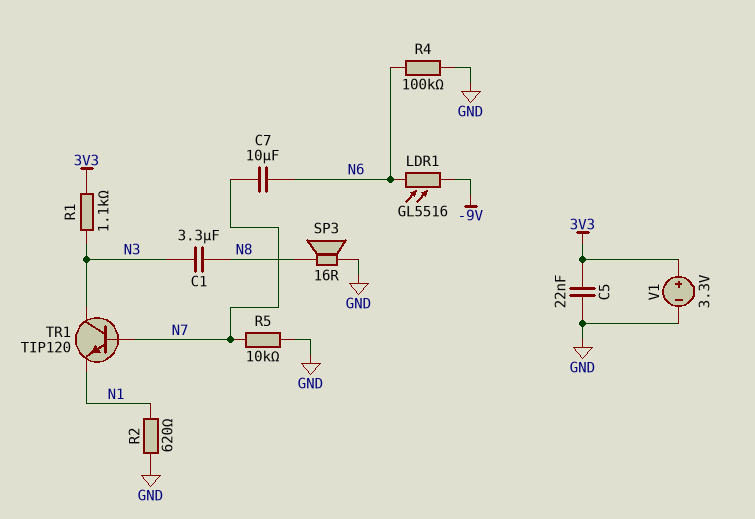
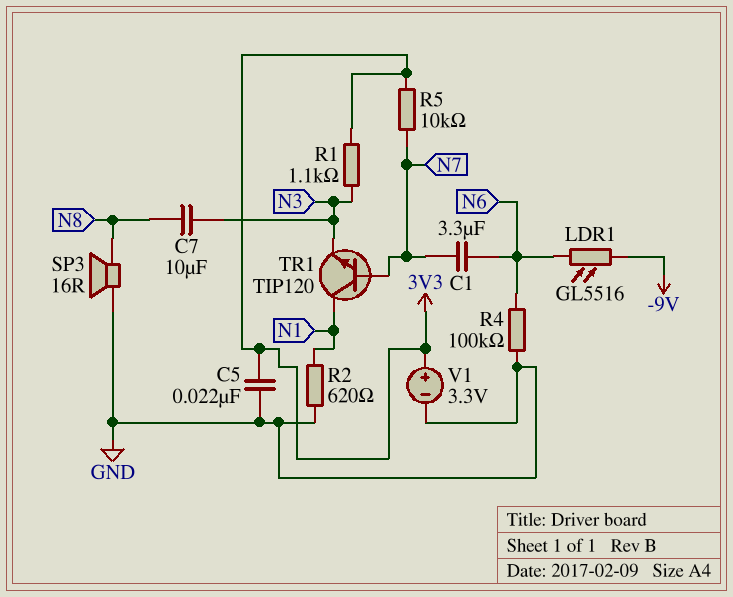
C1: 3.3uF (N3, N8) -> 3.3uF (N6, N7)
C7: 10uF (N6, N7) -> 10uF (N3, N8)
R5: 10k (GND, N7) -> 10k (3V3, N7)
TR1: NPN TIP120 (B N7, C N3, E N1) -> NPN TIP120 (B N7, C N1, E N3)

